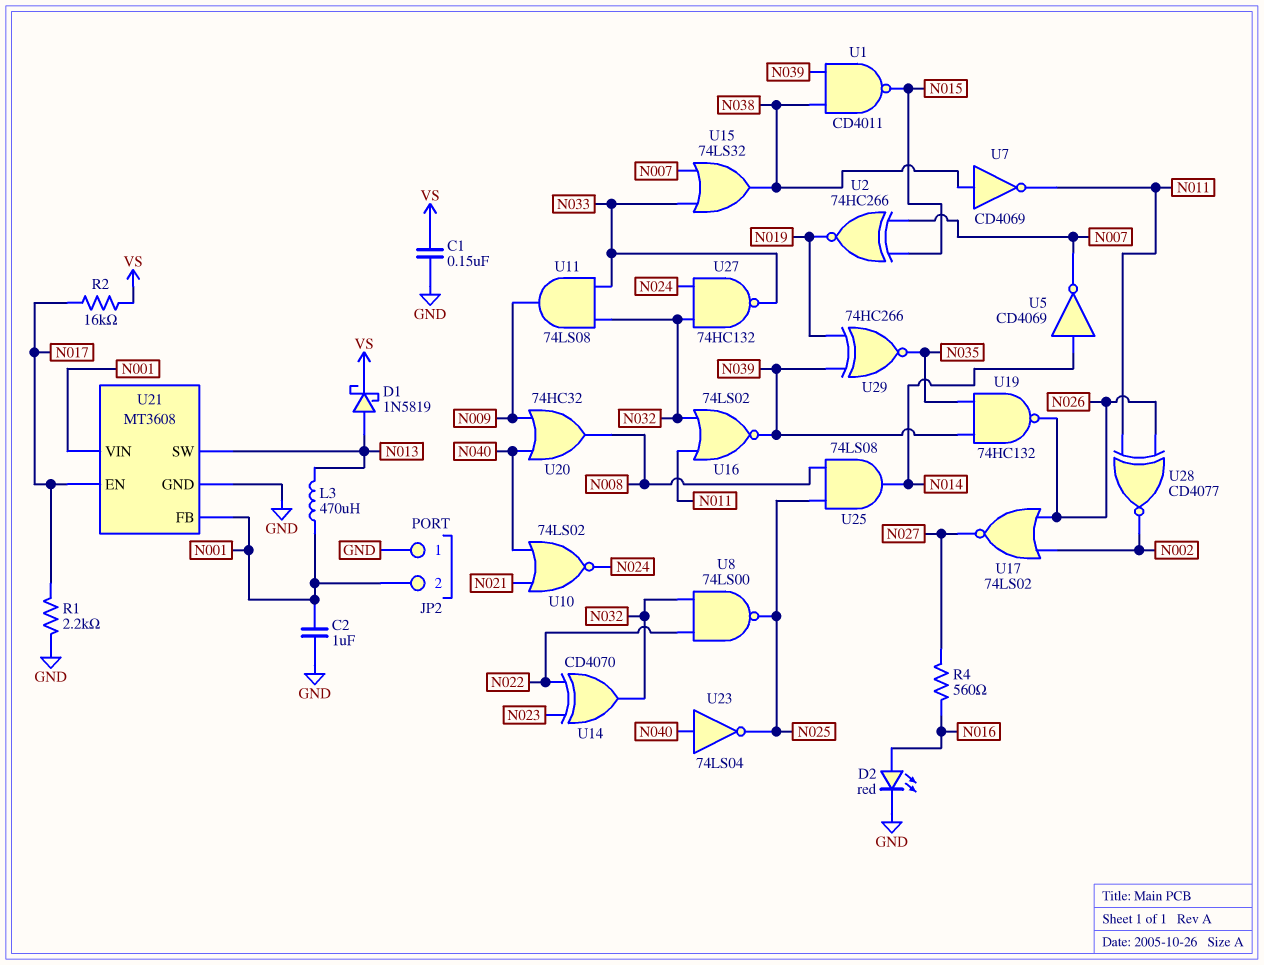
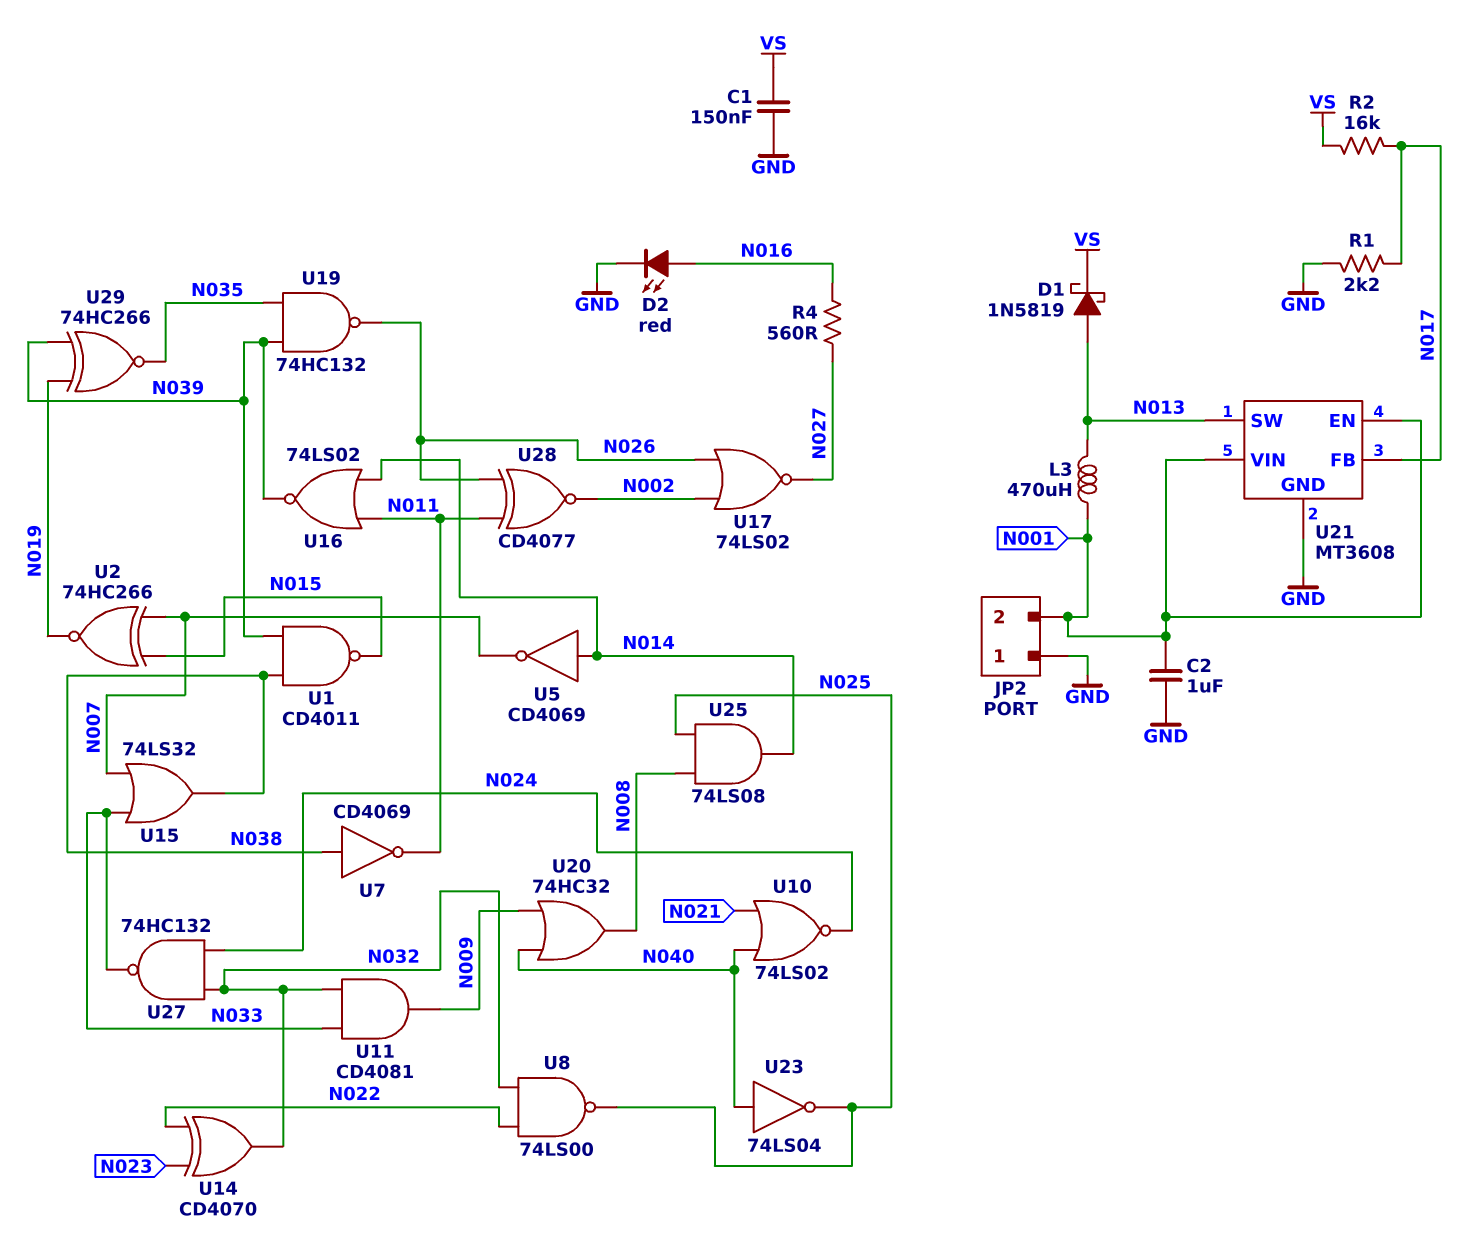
U11: AND 74LS08 (in N032, in N033, out N009) -> AND CD4081 (in N032, in N033, out N009)
U16: NOR 74LS02 (in N011, in N032, out N039) -> NOR 74LS02 (in N011, in N014, out N039)
U21 pin EN: N017 -> N001
U21 pin FB: N001 -> N017

